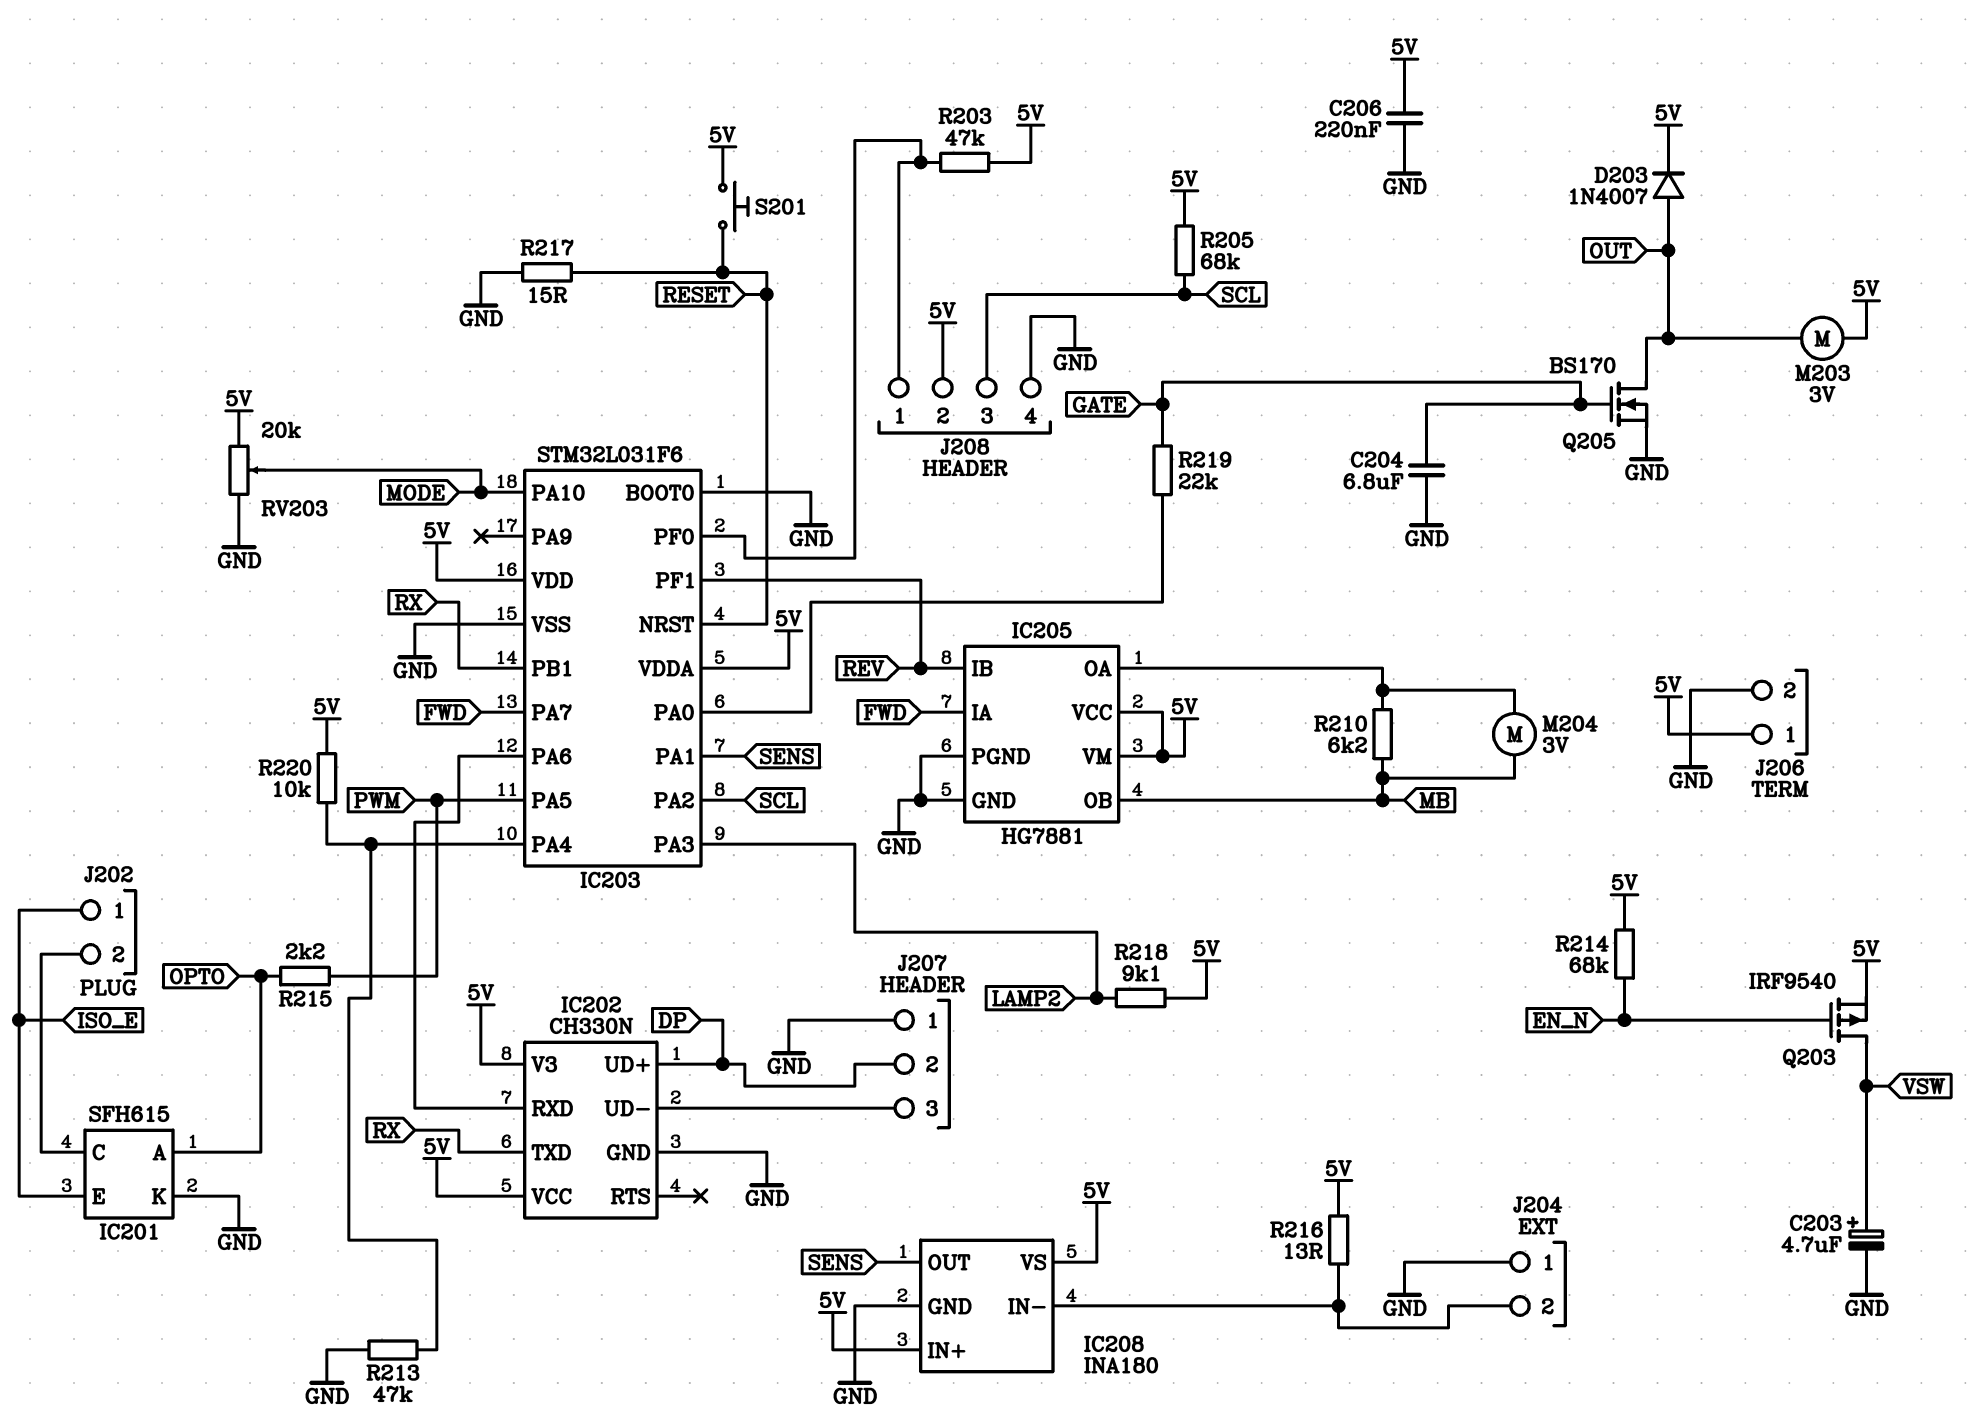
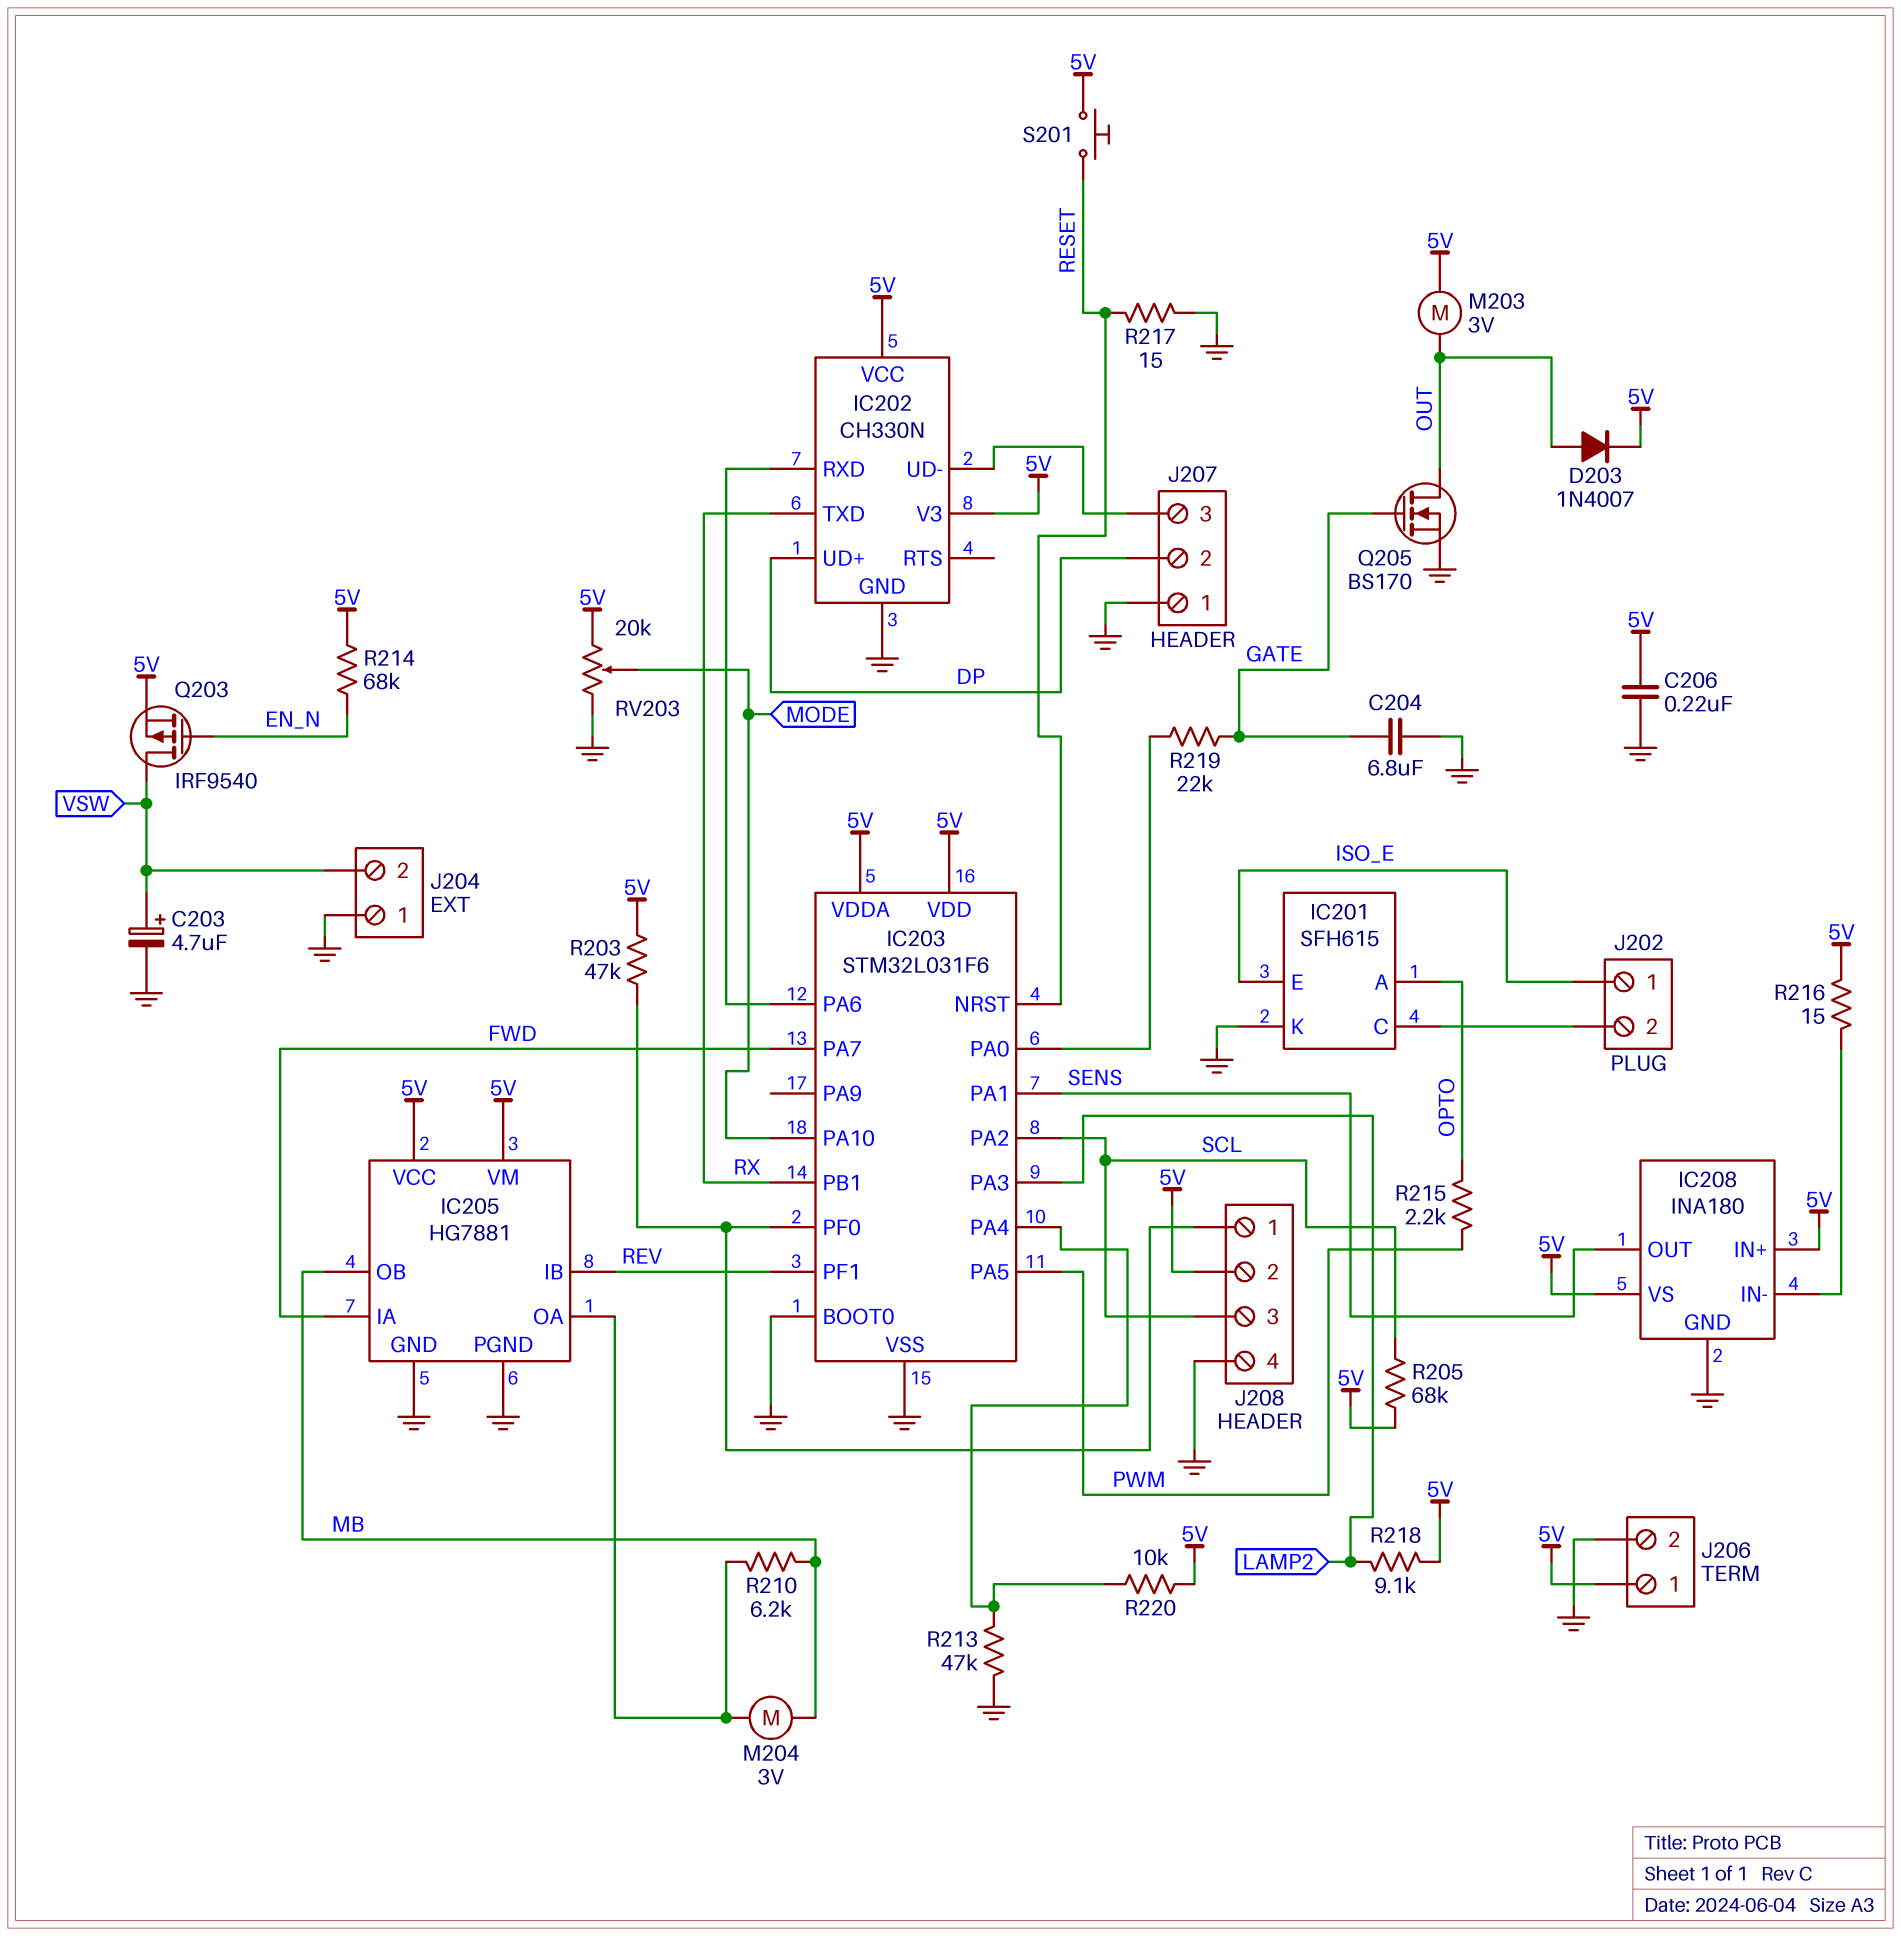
J204 pin 2: IC208/IN- -> VSW
R216: 13 (5V, IC208/IN-) -> 15 (5V, IC208/IN-)

